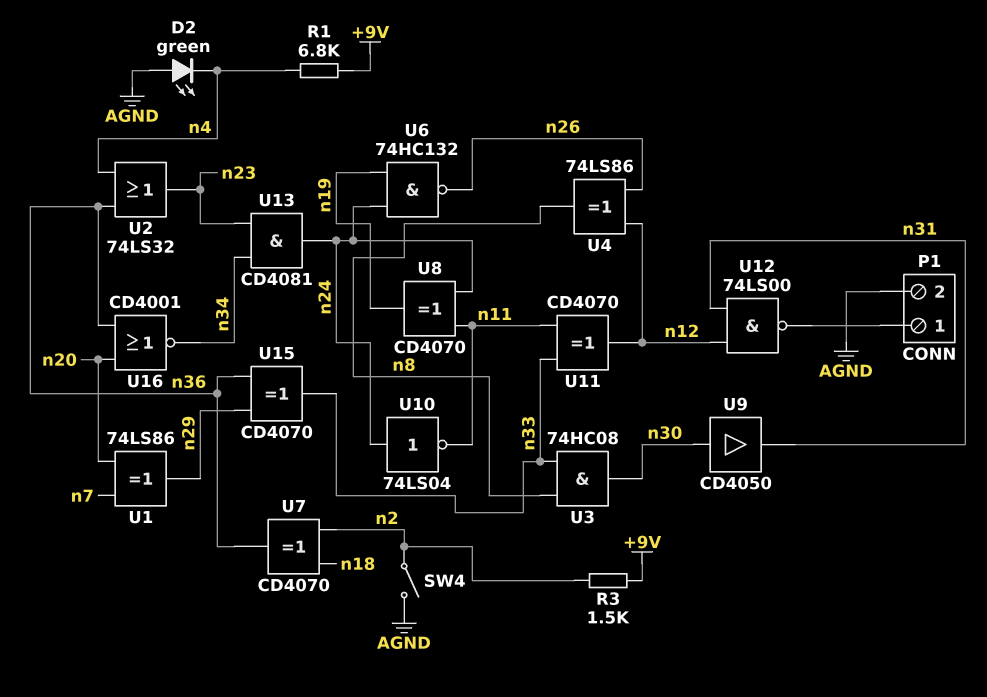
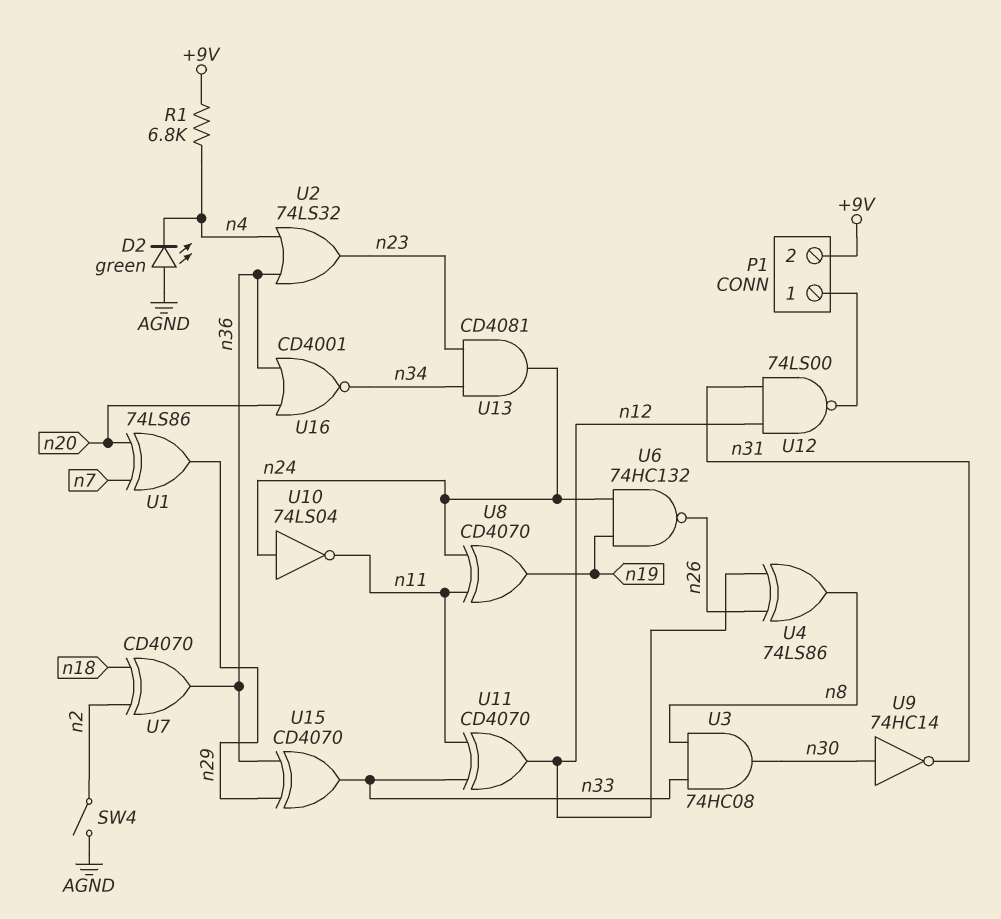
P1 pin 2: AGND -> +9V
R3: 1.5k (+9V, n2) -> none
U9: buffer CD4050 (in n30, out n31) -> NOT 74HC14 (in n30, out n31)

